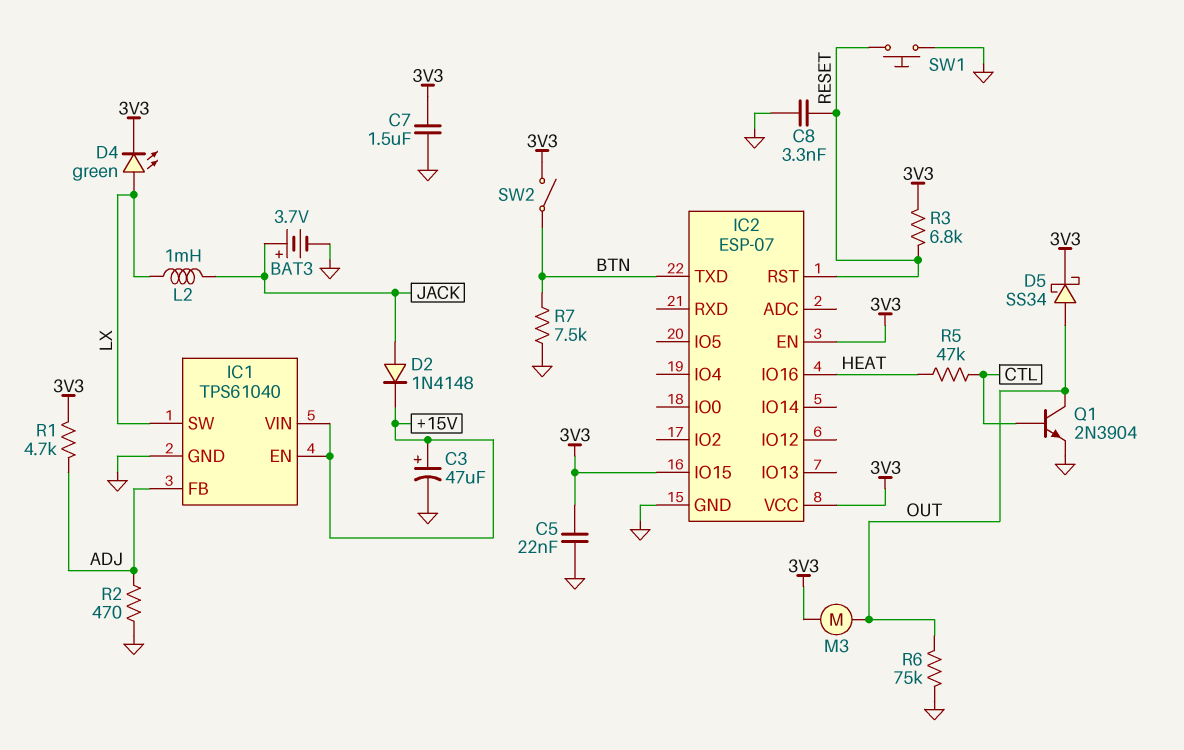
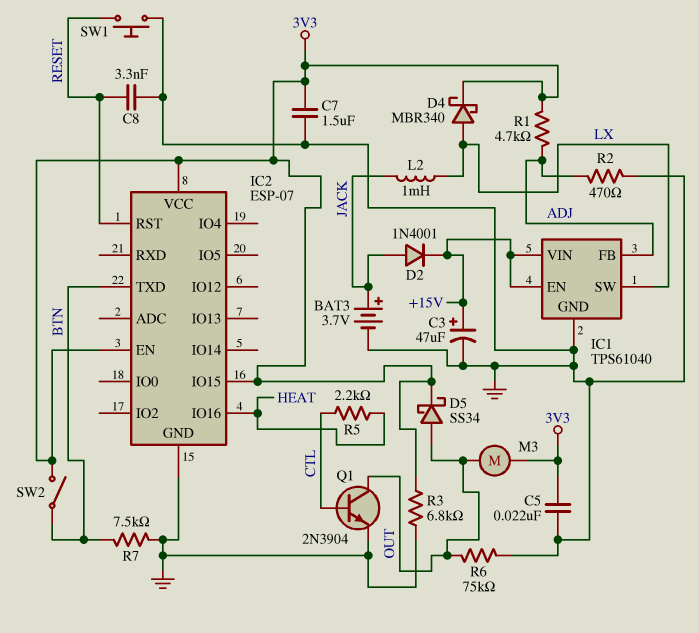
D2: diode 1N4148 (A JACK, K +15V) -> diode 1N4001 (A JACK, K +15V)
D4: LED green (A LX, K 3V3) -> schottky MBR340 (A LX, K 3V3)
R3: 6.8k (3V3, RESET) -> 6.8k (3V3, GND)
R5: 47k (CTL, HEAT) -> 2.2k (CTL, HEAT)

